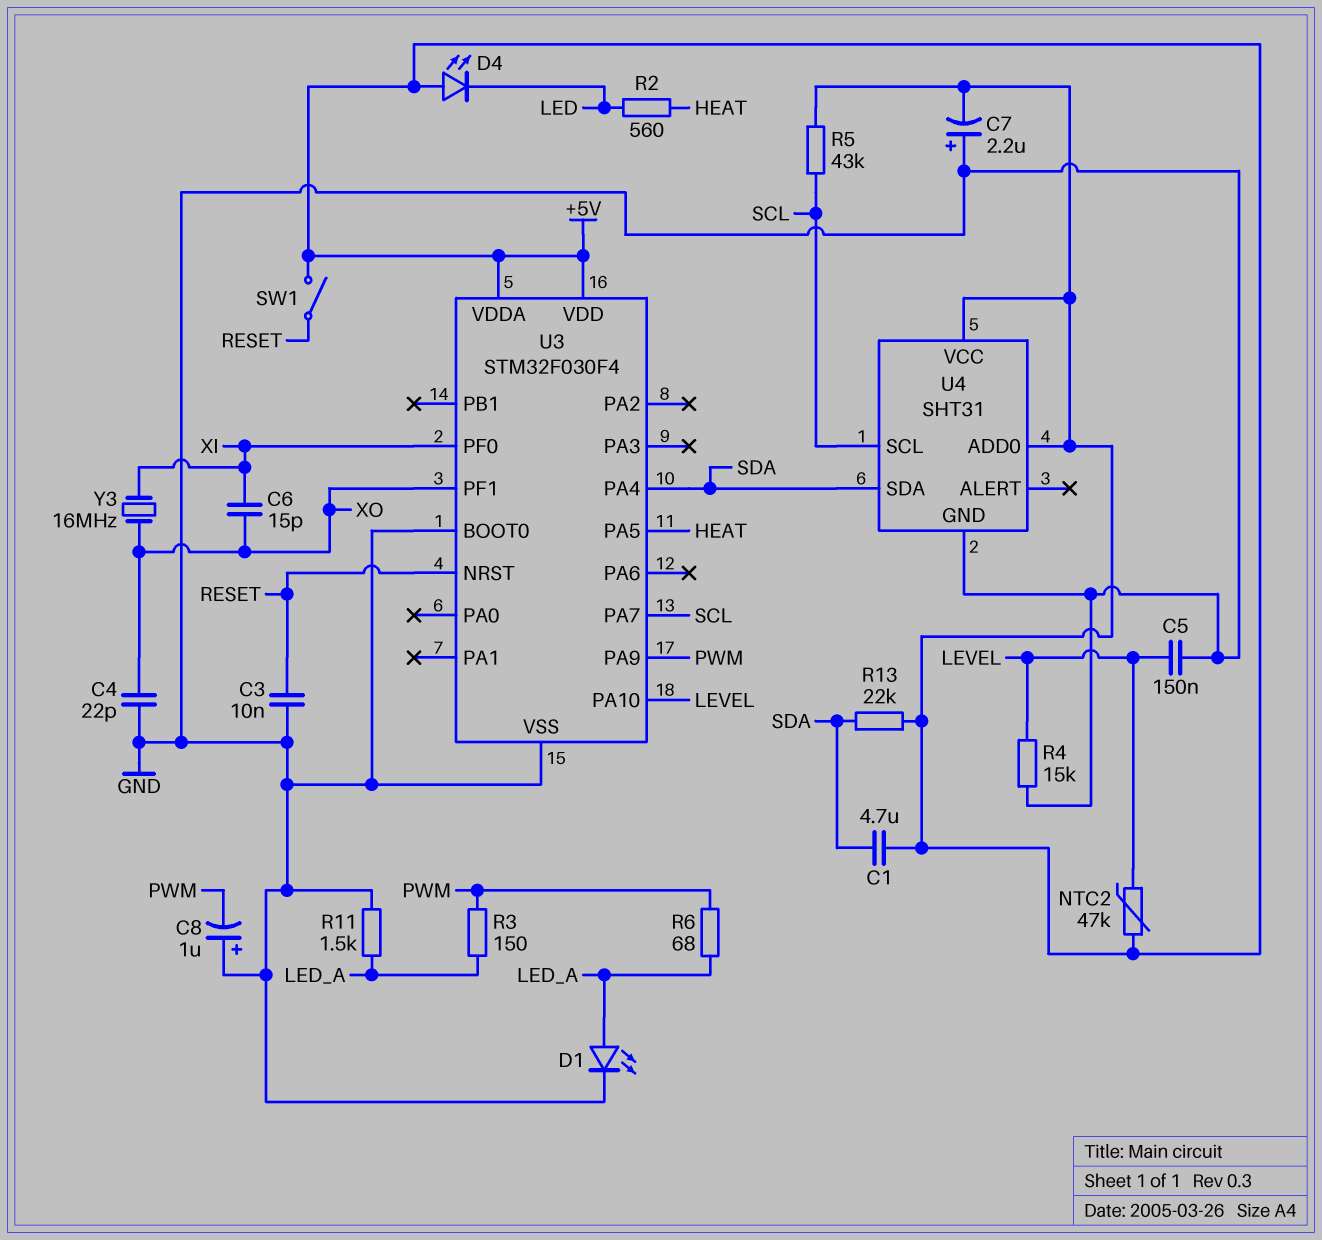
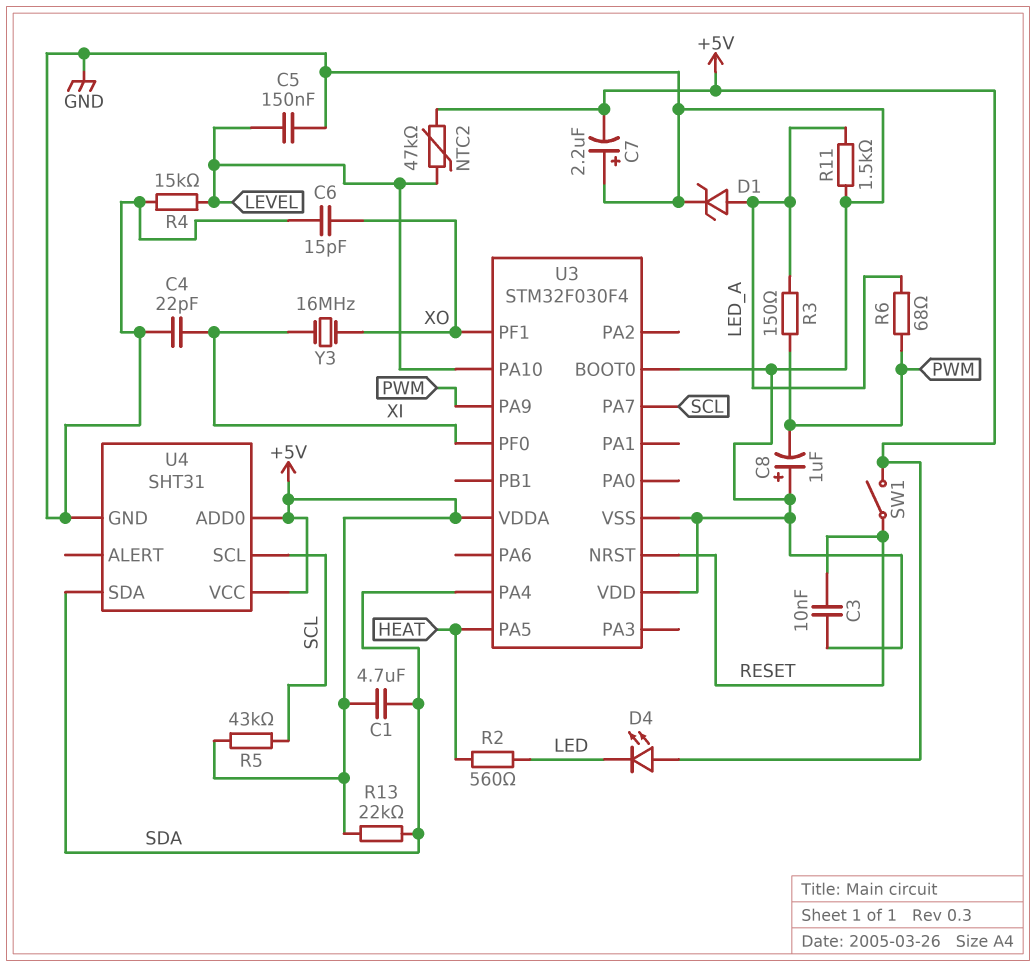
C4: 22pF (GND, XO) -> 22pF (GND, XI)
C6: 15pF (XI, XO) -> 15pF (GND, XO)
D1: LED (A LED_A, K GND) -> zener (A LED_A, K GND)
U3 pin VDD: +5V -> GND

